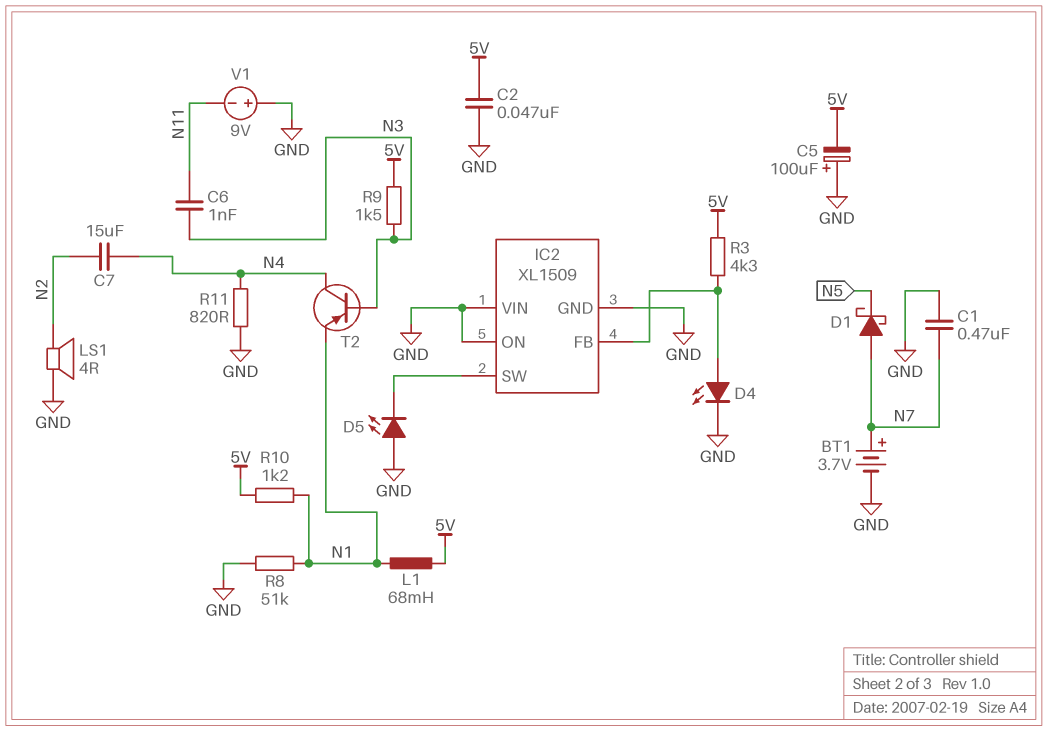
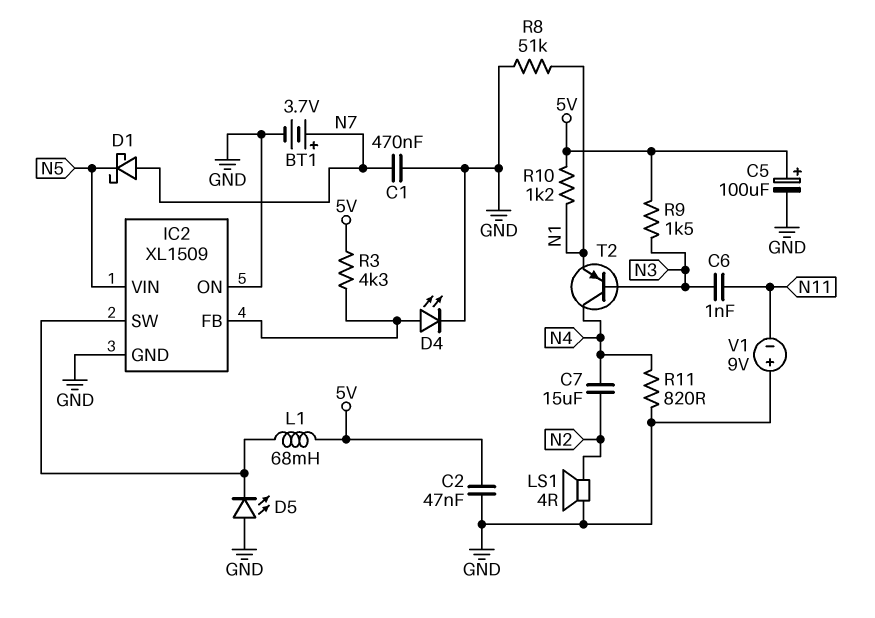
C5: 100uF (plus GND, minus 5V) -> 100uF (plus 5V, minus GND)
IC2 pin VIN: GND -> N5
L1: 68mH (5V, N1) -> 68mH (5V, IC2/SW)

